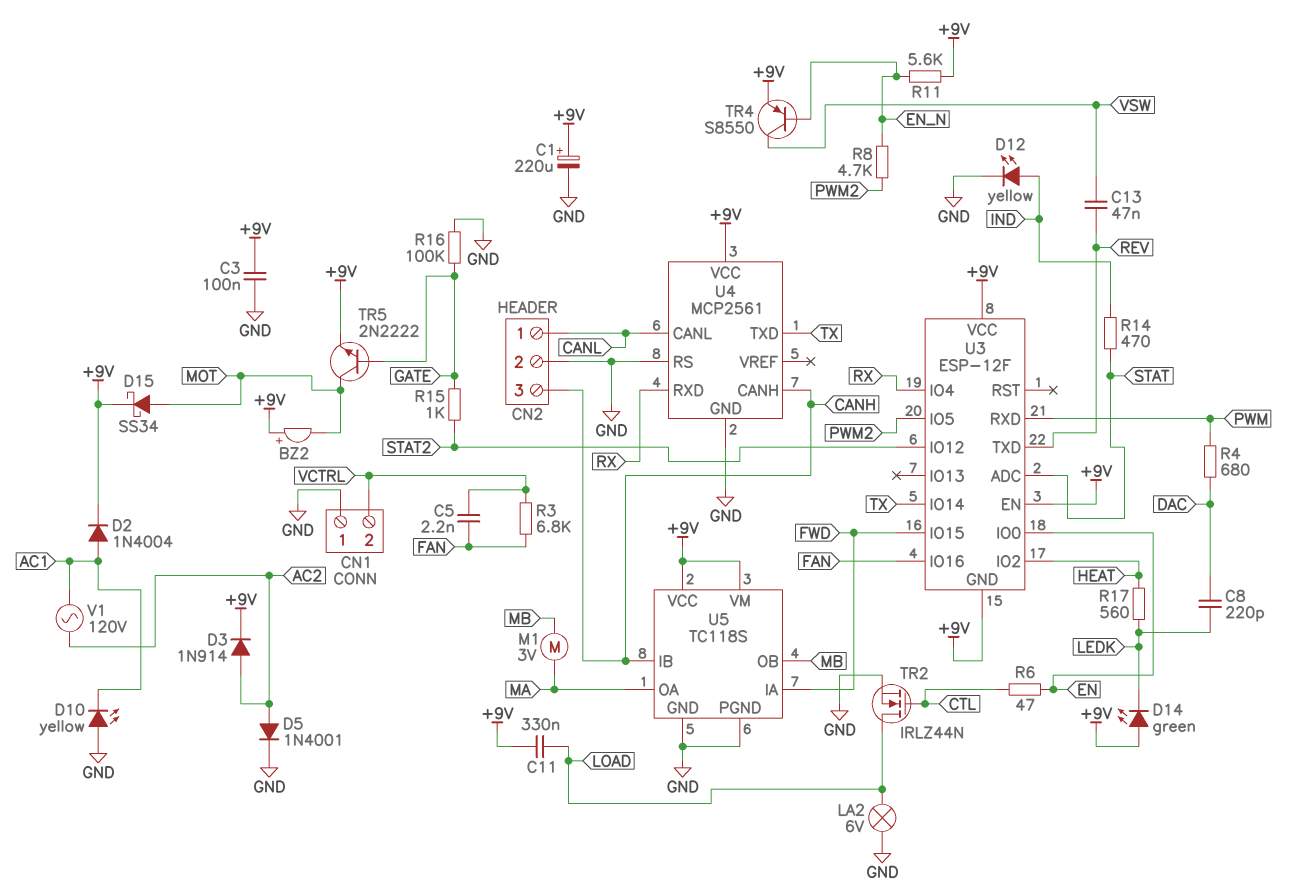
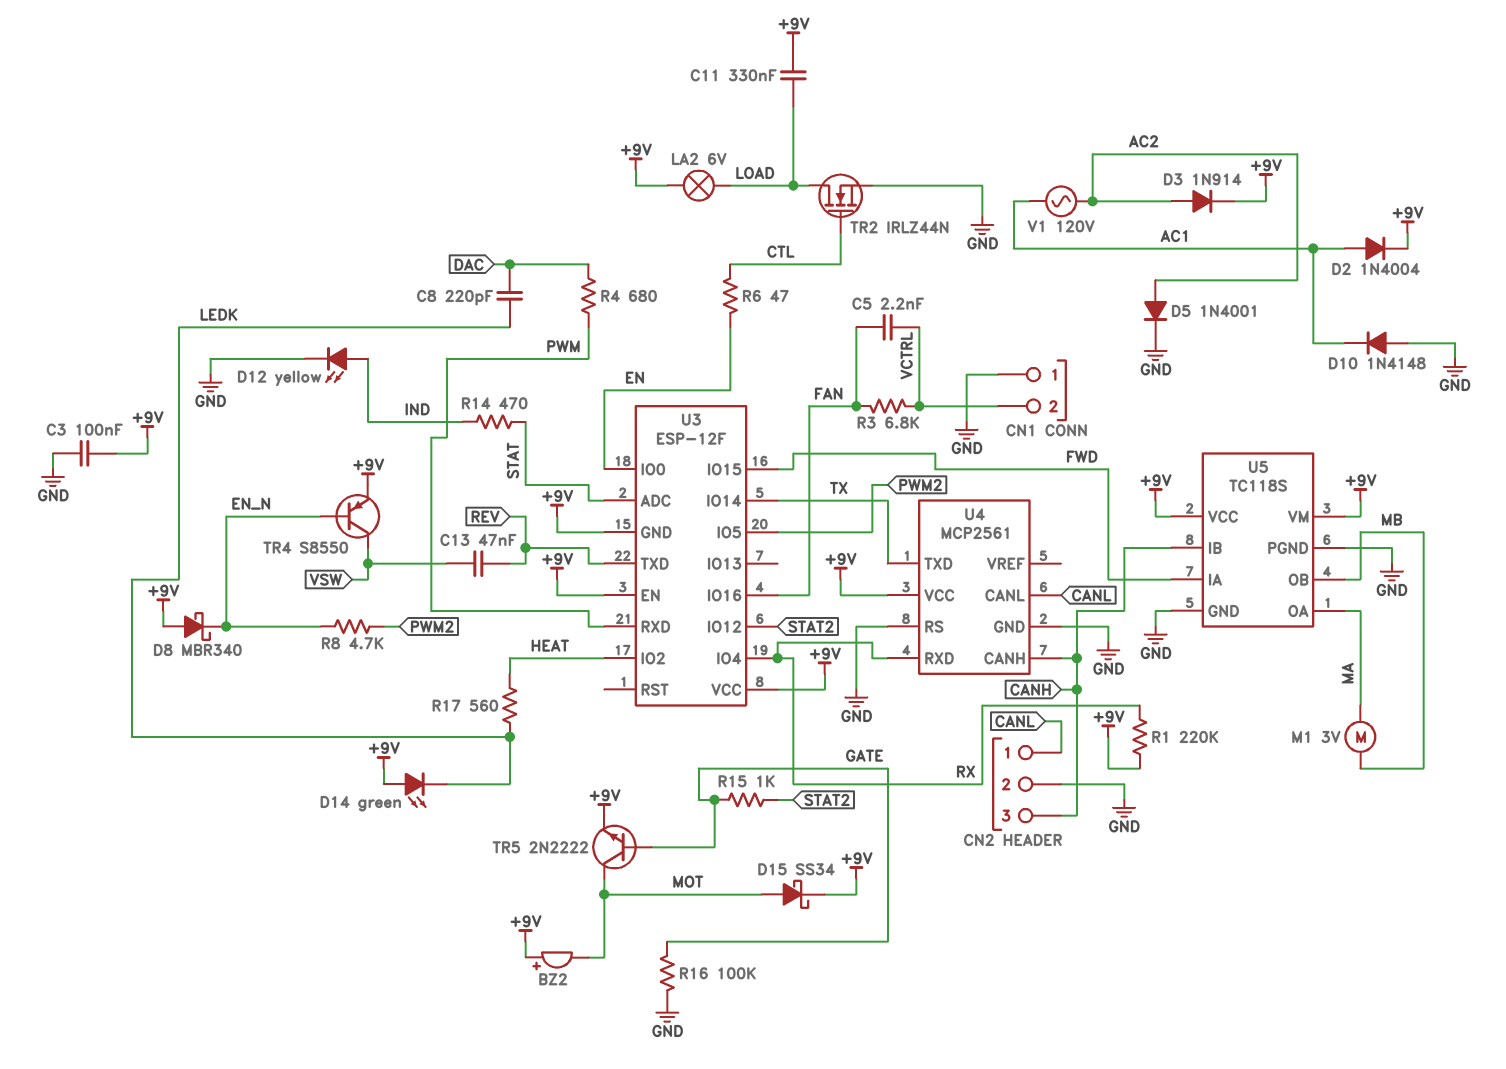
C1: 220uF (plus +9V, minus GND) -> none
D8: none -> schottky MBR340 (A +9V, K EN_N)
D10: LED yellow (A GND, K AC1) -> diode 1N4148 (A GND, K AC1)
LA2: lamp 6V (GND, LOAD) -> lamp 6V (+9V, LOAD)
R1: none -> 220k (+9V, RX)
R11: 5.6k (+9V, EN_N) -> none

